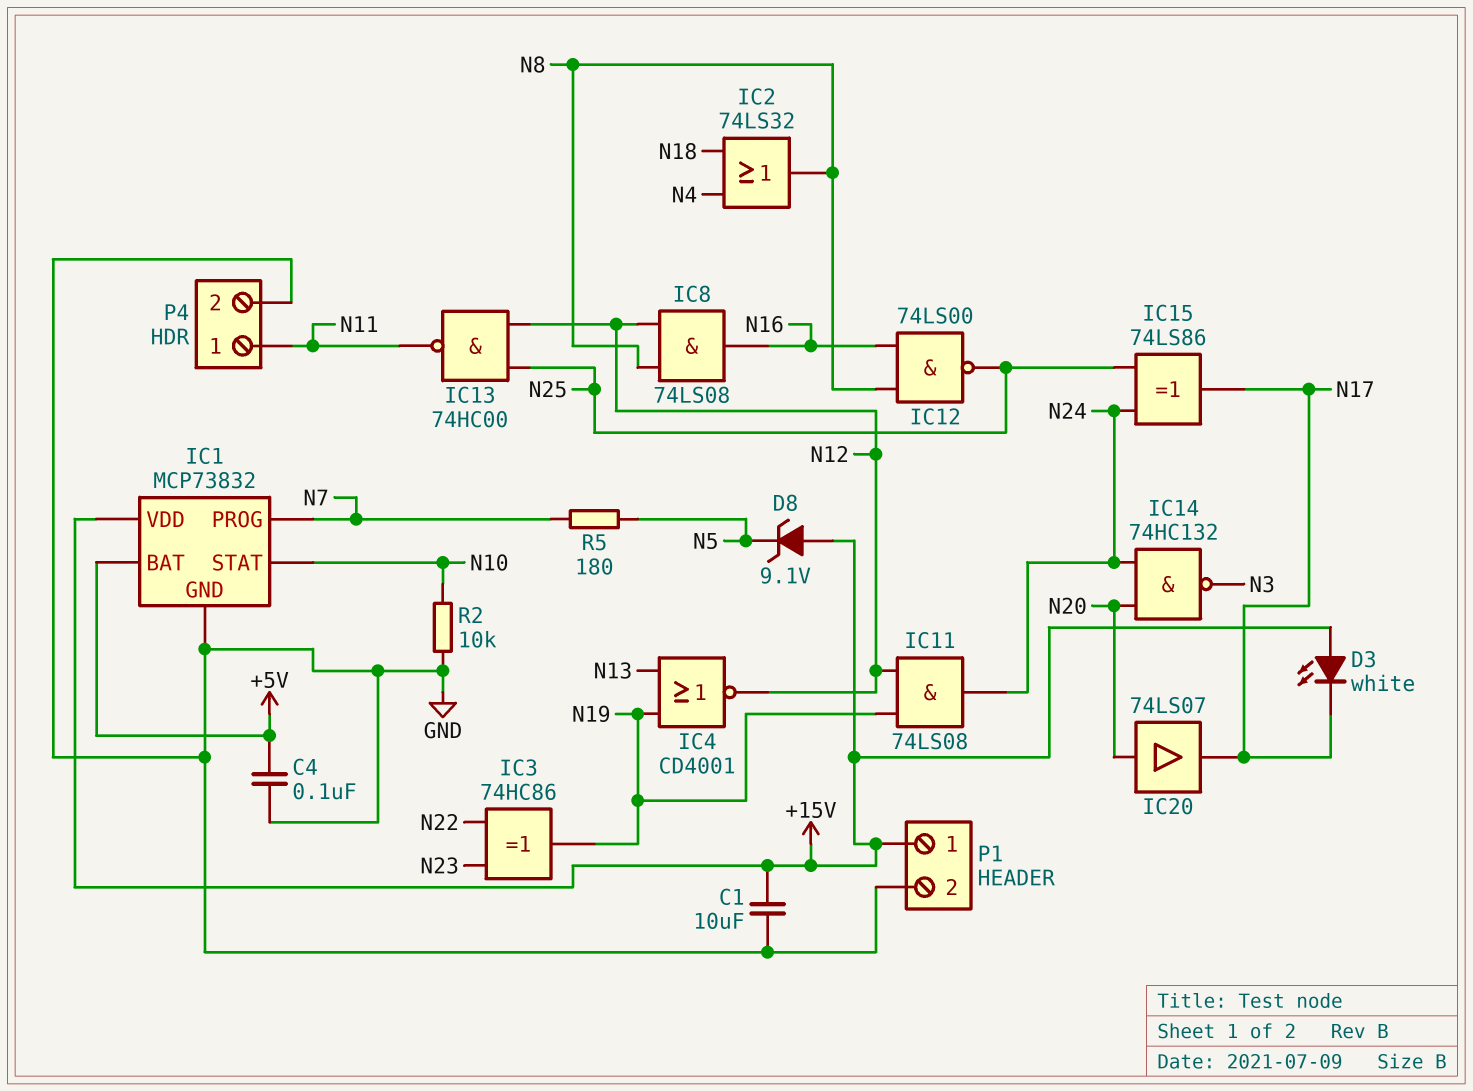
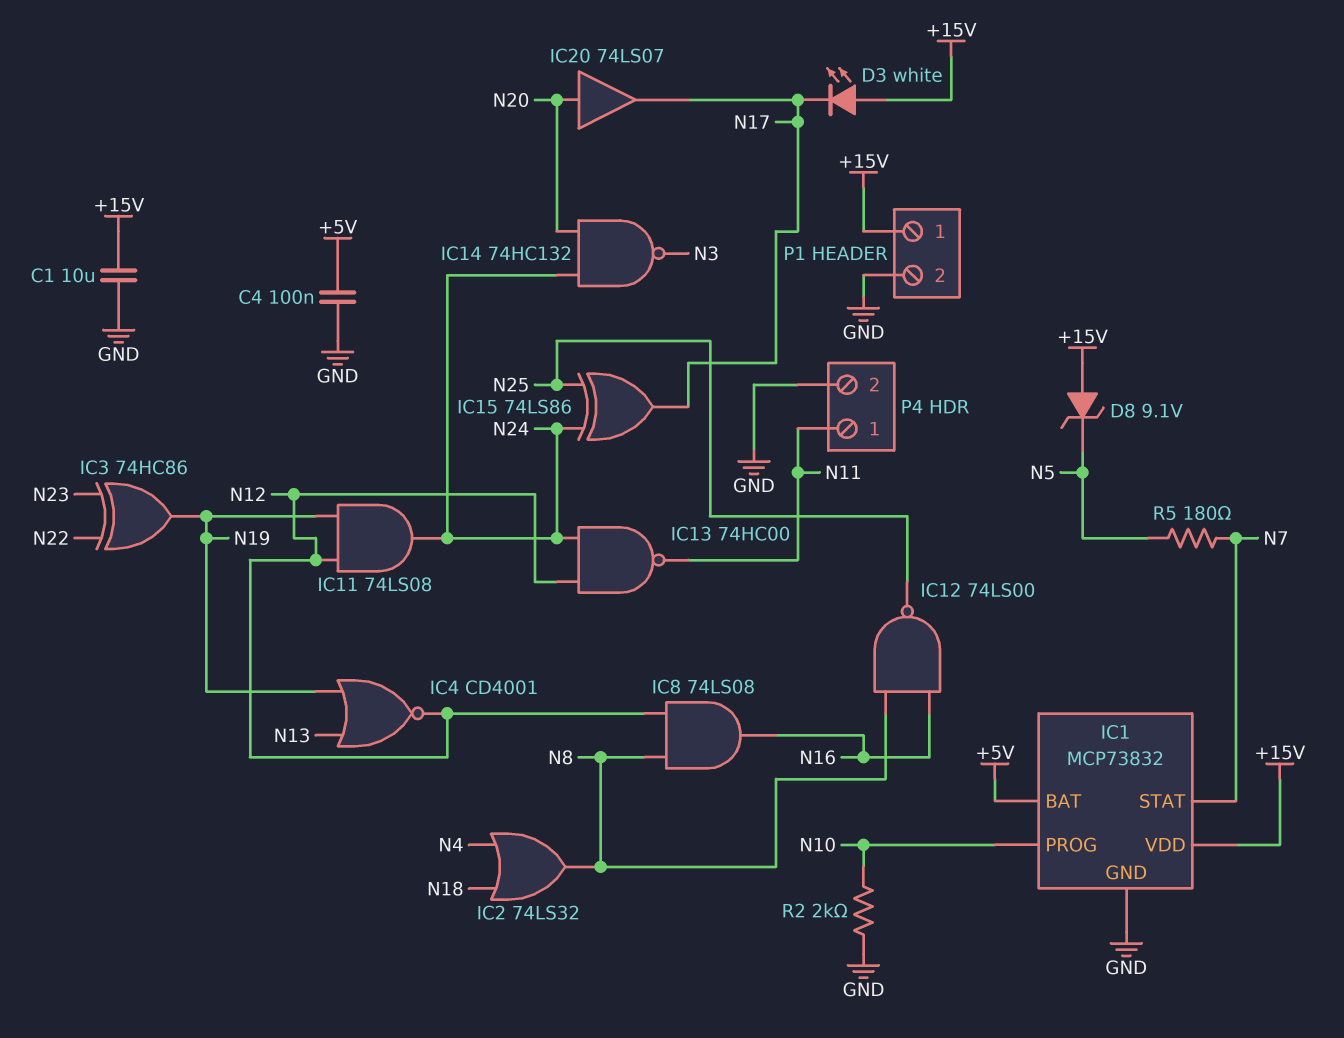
IC1 pin PROG: N7 -> N10
IC1 pin STAT: N10 -> N7
IC13: NAND 74HC00 (in N12, in N25, out N11) -> NAND 74HC00 (in N12, in N24, out N11)
R2: 10k (GND, N10) -> 2k (GND, N10)

